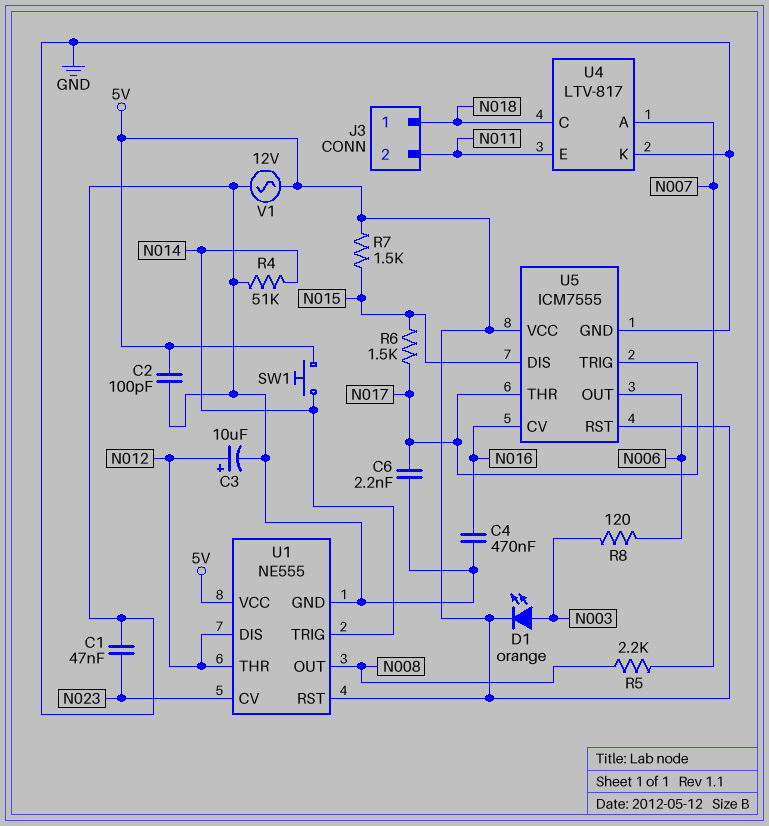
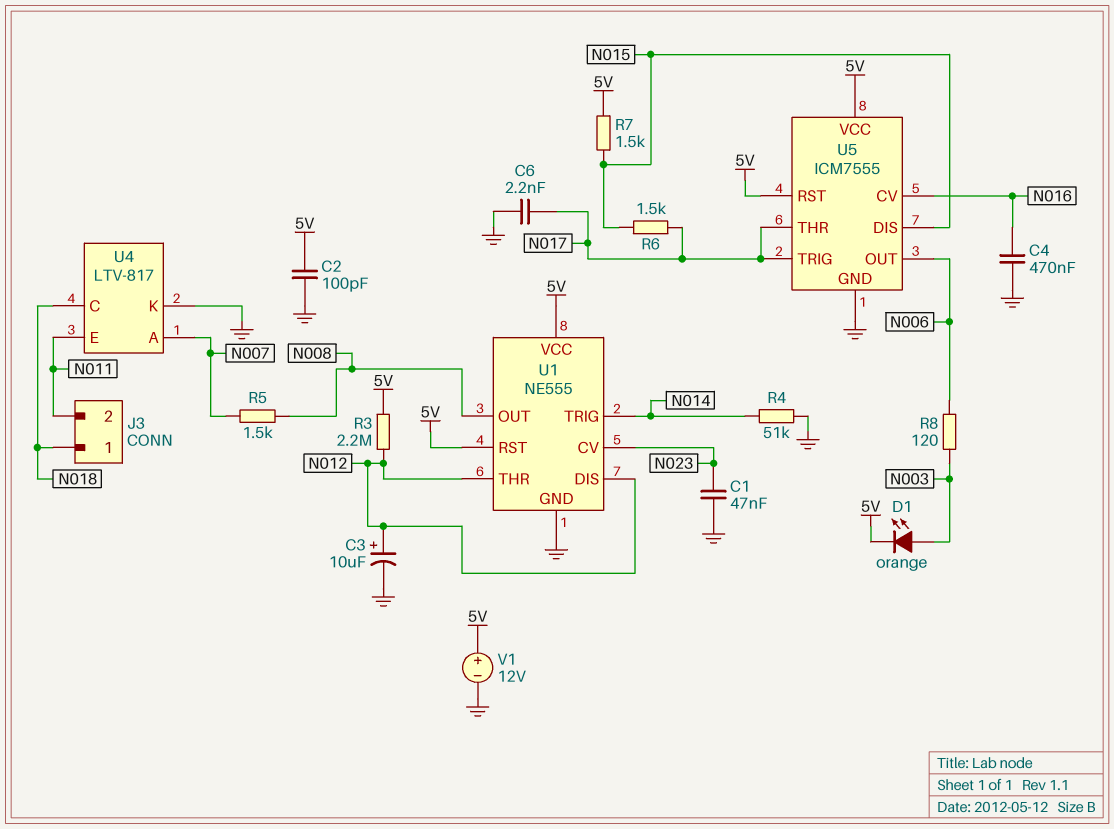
R3: none -> 2.2M (5V, N012)
R5: 2.2k (N007, N008) -> 1.5k (N007, N008)
SW1: button (5V, N014) -> none
V1: AC 12V (5V, GND) -> 12V (plus 5V, minus GND)

